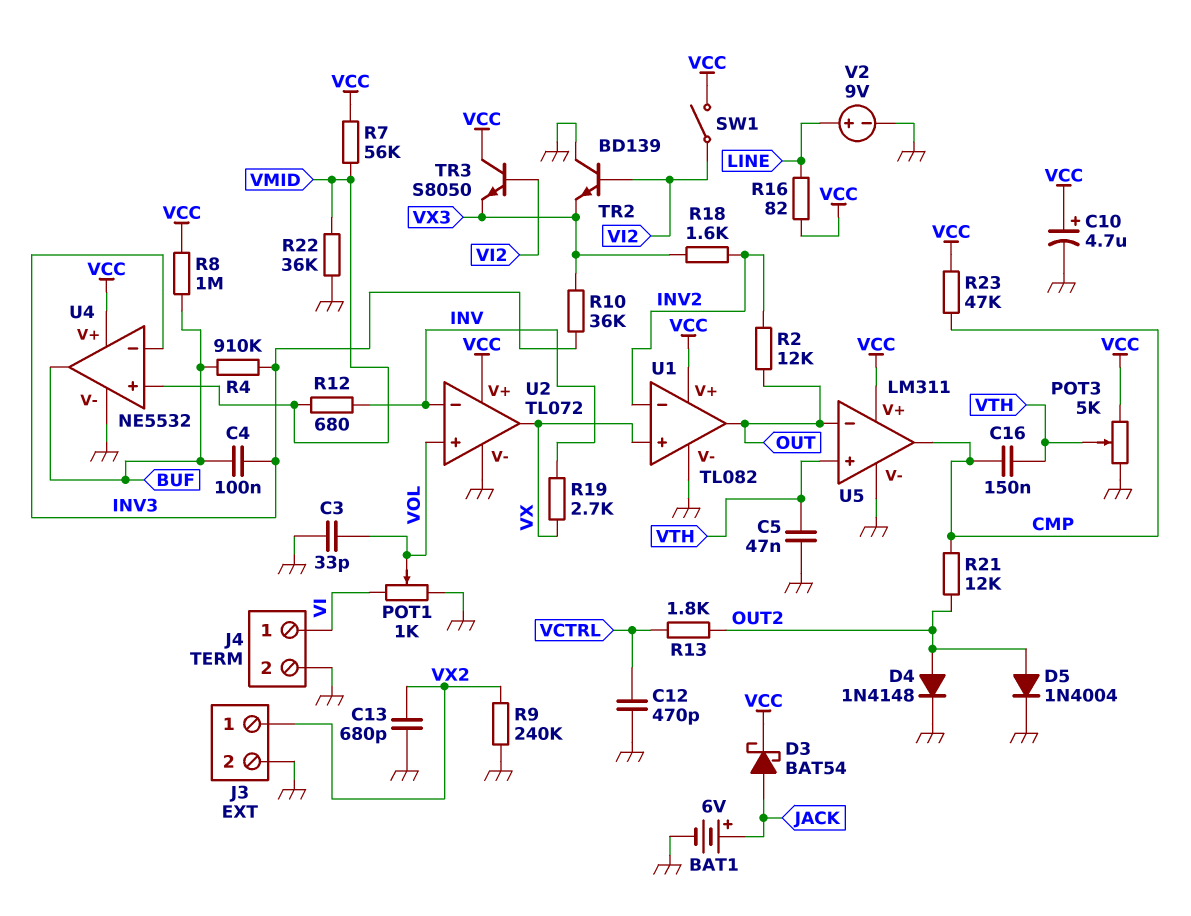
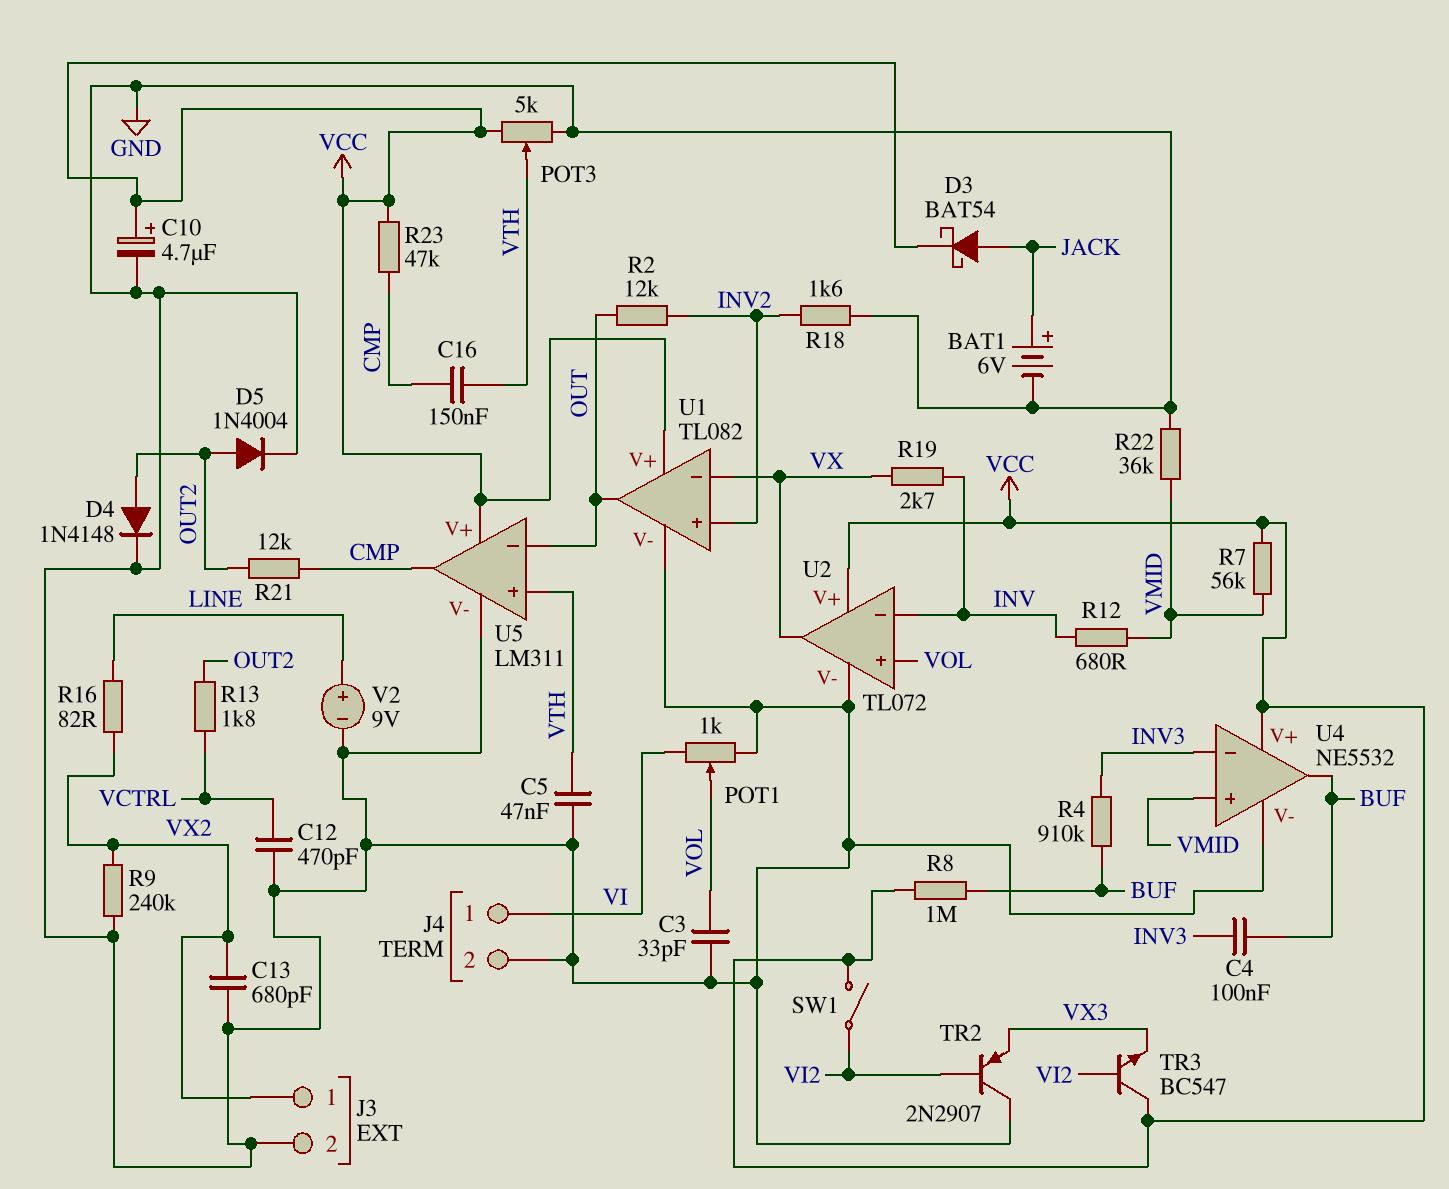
R10: 36k (INV3, VX3) -> none
R16: 82 (LINE, VCC) -> 82 (LINE, VX2)
R18: 1.6k (INV2, VX3) -> 1.6k (GND, INV2)
TR2: NPN BD139 (B VI2, C GND, E VX3) -> PNP 2N2907 (B VI2, C GND, E VX3)
TR3: NPN S8050 (B VI2, C VCC, E VX3) -> NPN BC547 (B VI2, C VCC, E VX3)
U1 pin in+: VX -> INV2
U1 pin in-: INV2 -> VX

